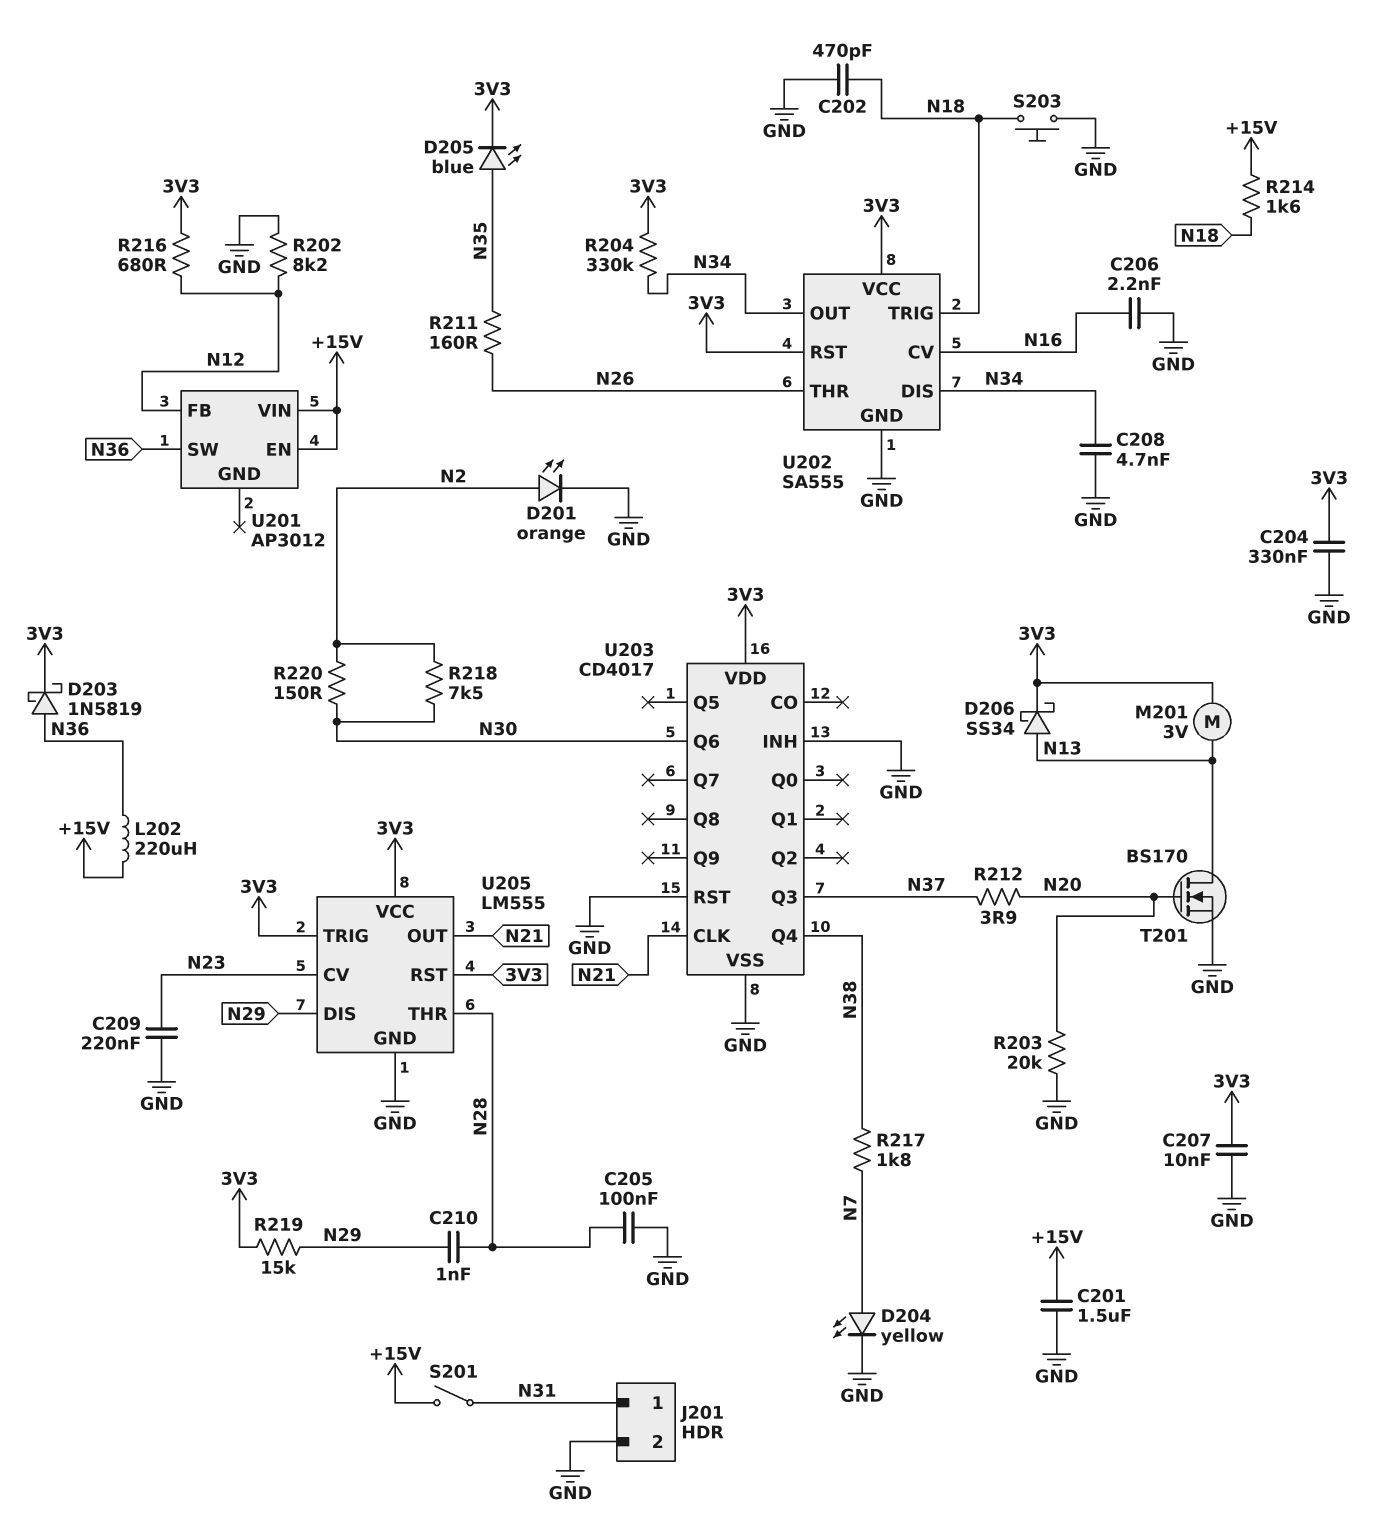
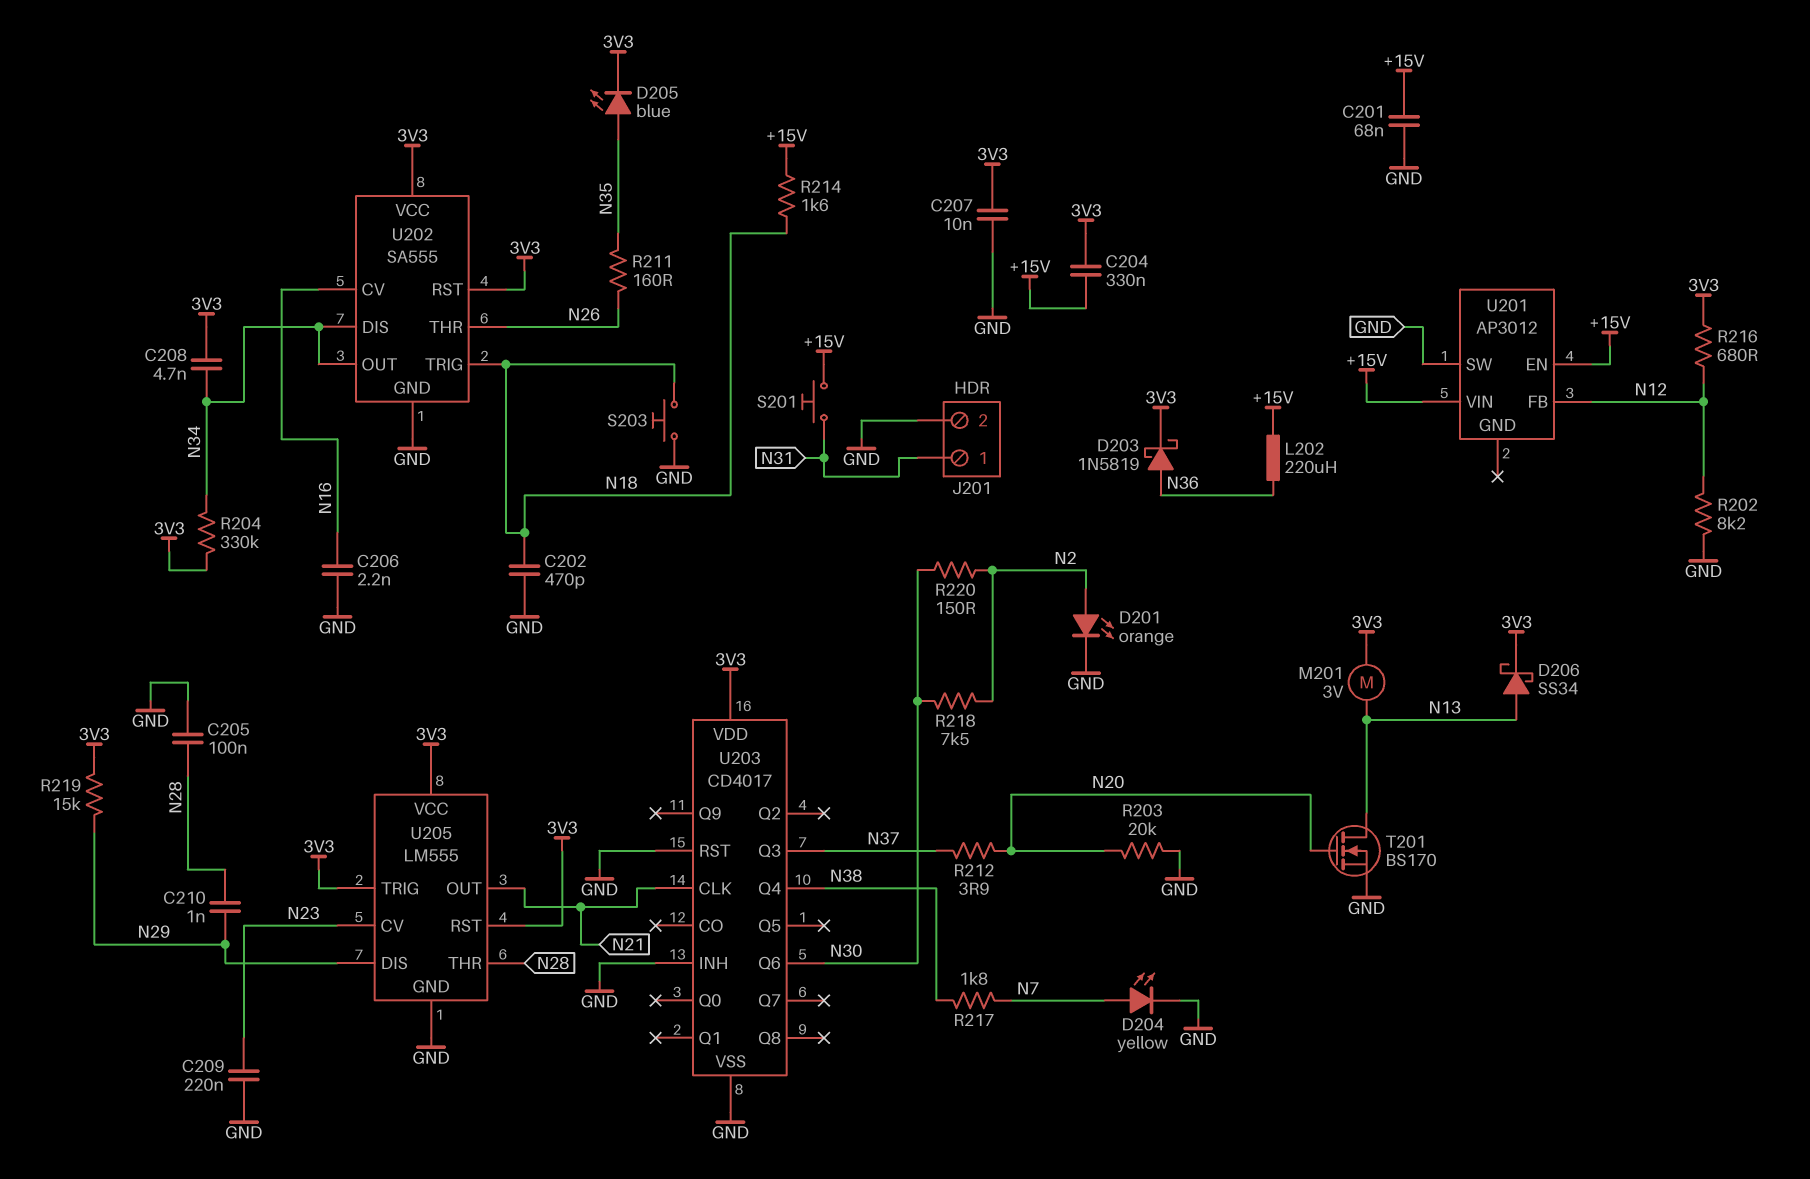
C201: 1.5uF (+15V, GND) -> 68nF (+15V, GND)
C204: 330nF (3V3, GND) -> 330nF (+15V, 3V3)
C208: 4.7nF (GND, N34) -> 4.7nF (3V3, N34)
S201: switch (+15V, N31) -> button (+15V, N31)
U201 pin SW: N36 -> GND

